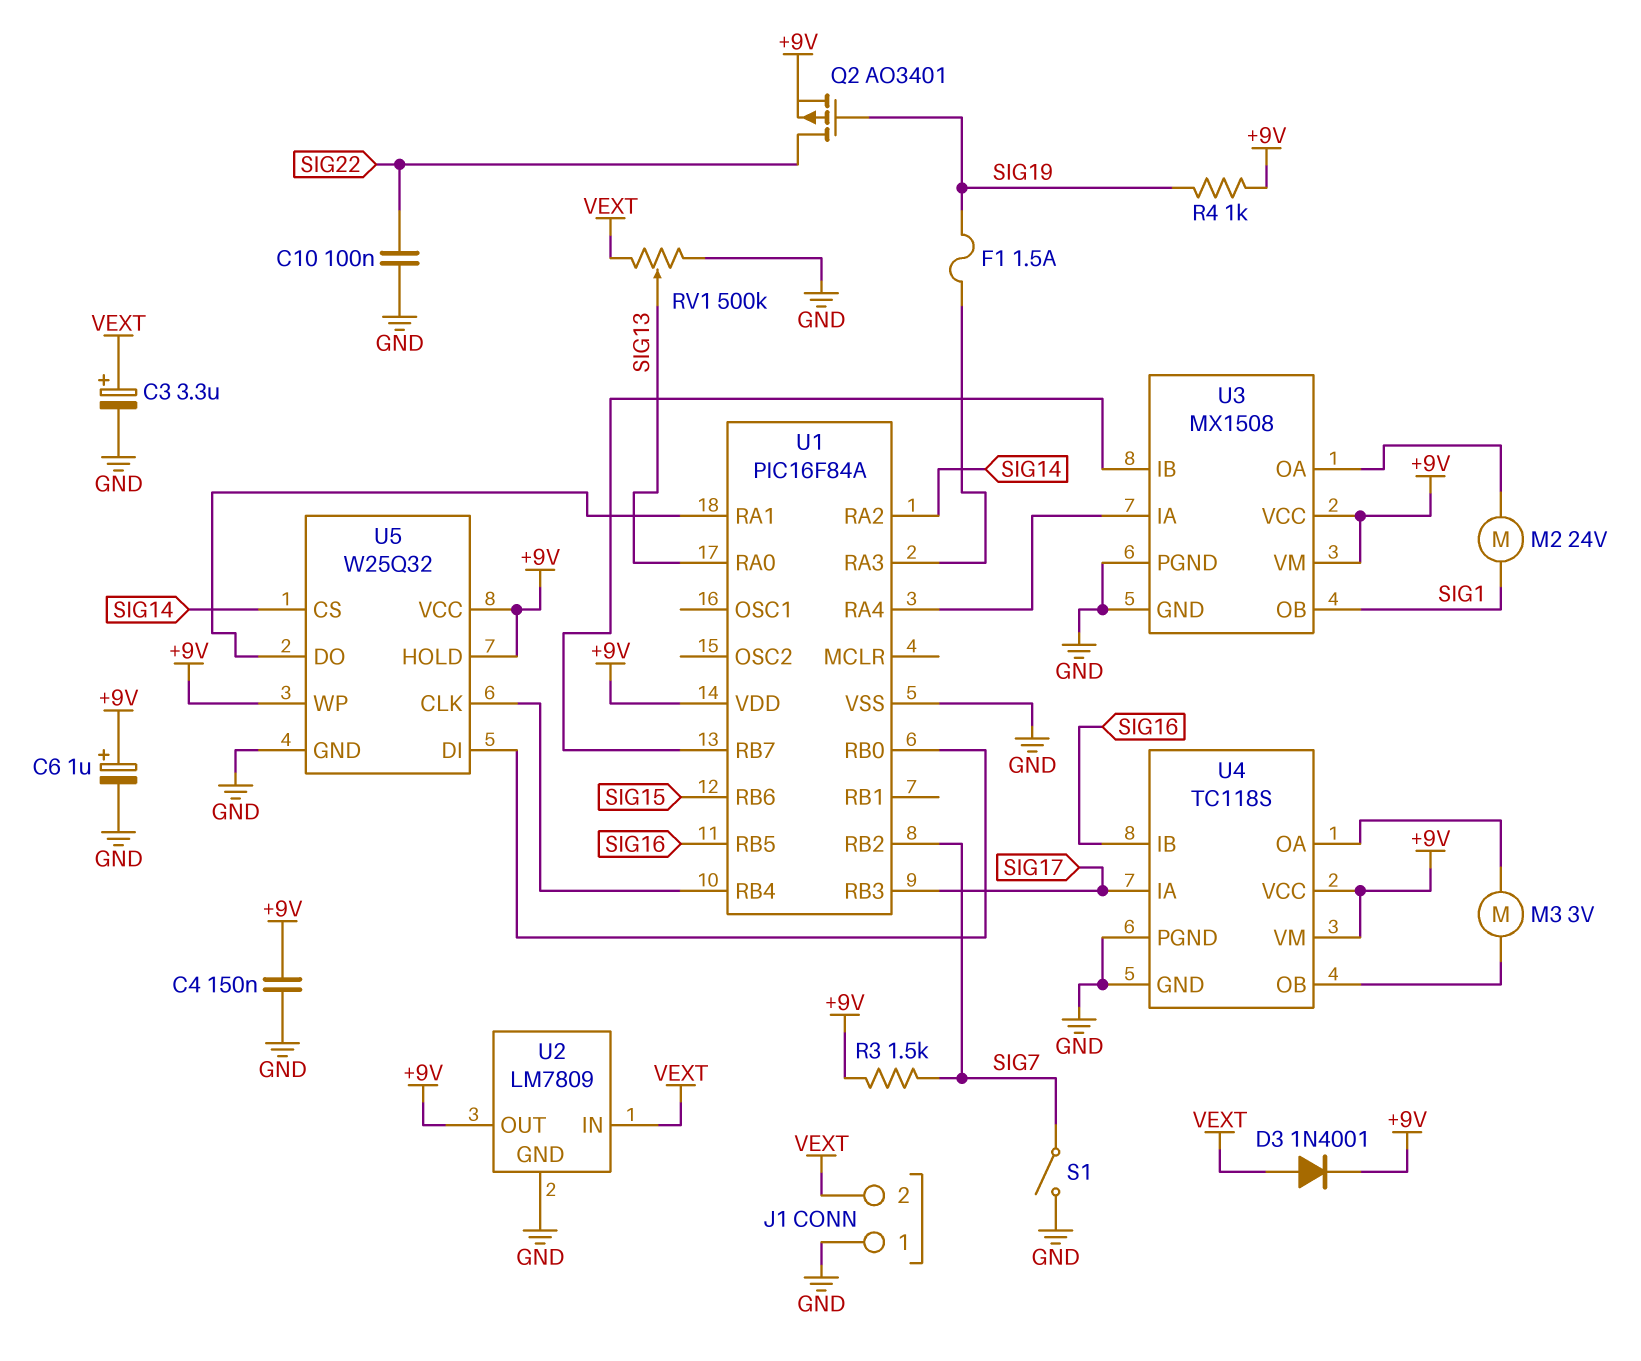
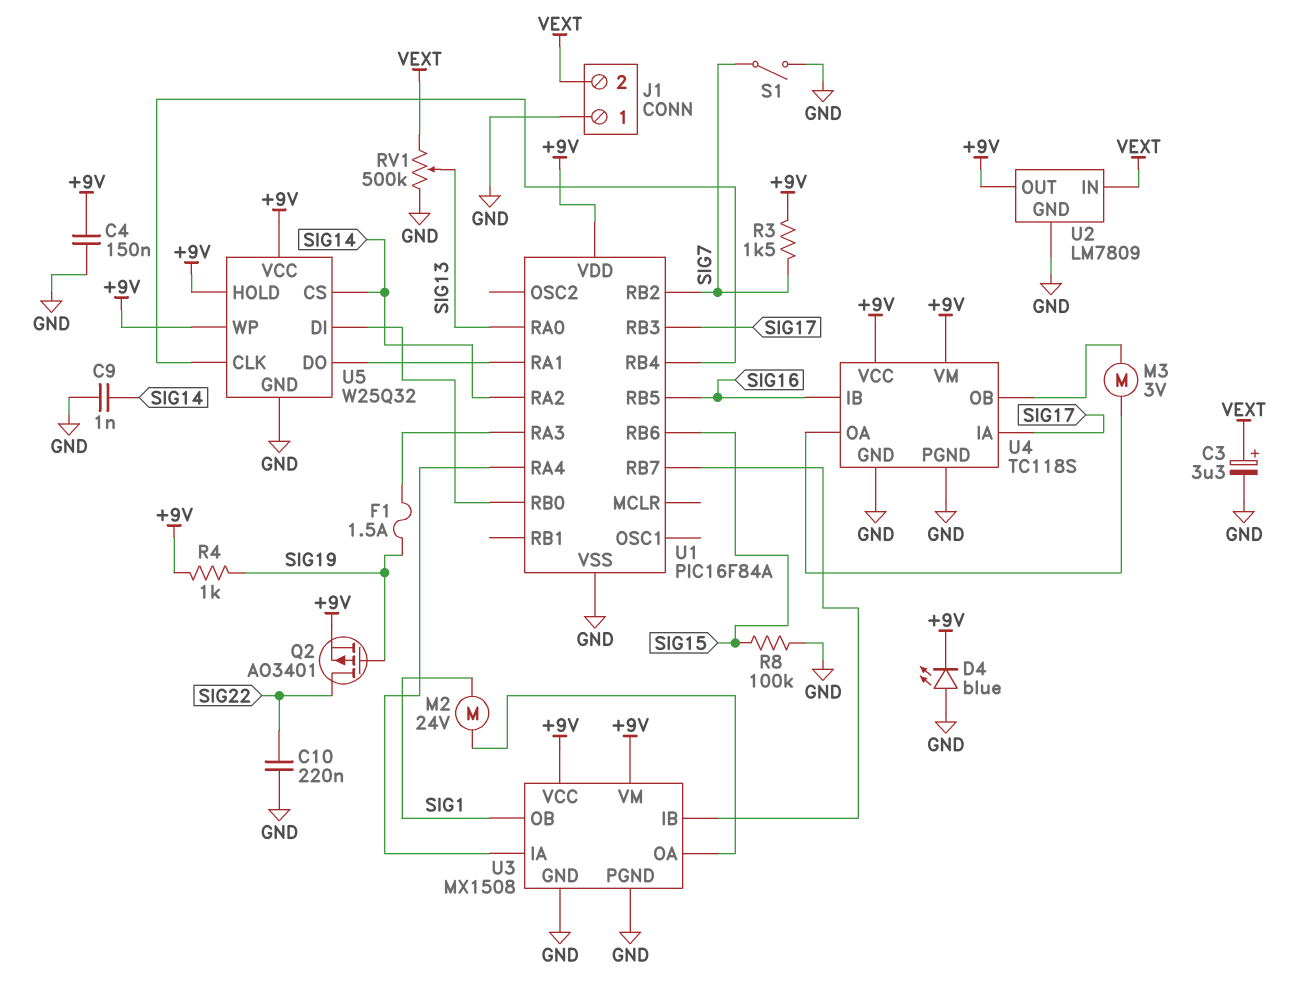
C6: 1uF (plus +9V, minus GND) -> none
C9: none -> 1nF (GND, SIG14)
C10: 100nF (GND, SIG22) -> 220nF (GND, SIG22)
D3: diode 1N4001 (A VEXT, K +9V) -> none
D4: none -> LED blue (A GND, K +9V)
R8: none -> 100k (GND, SIG15)

